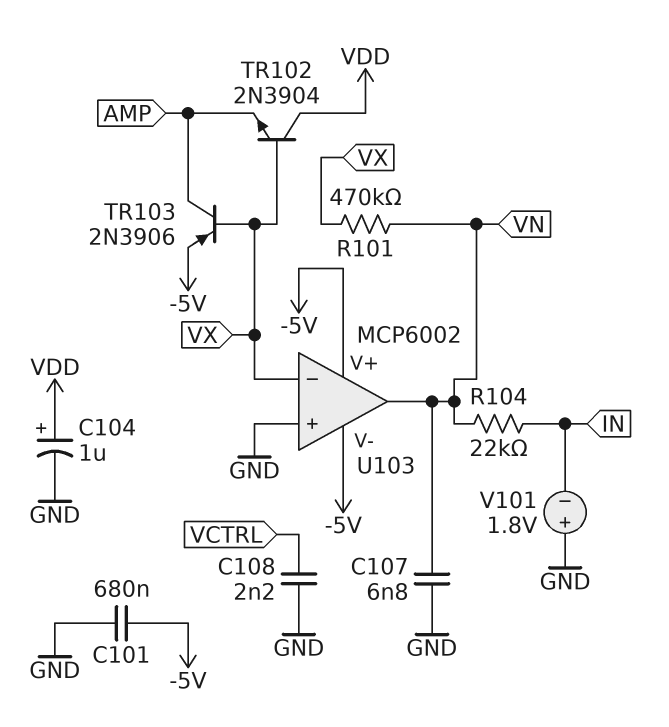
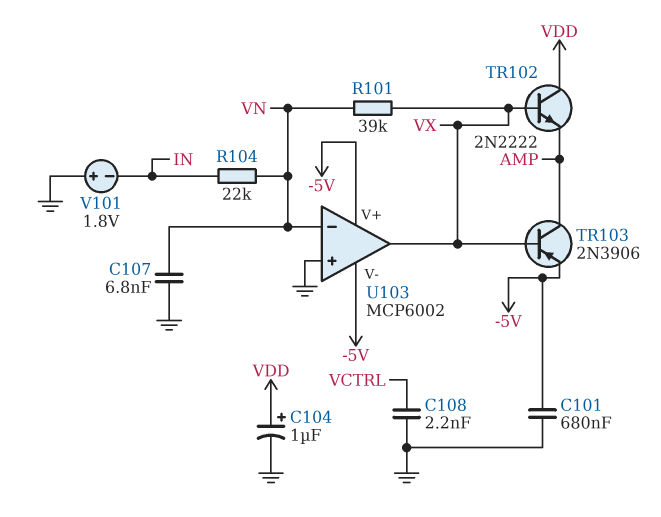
R101: 470k (VN, VX) -> 39k (VN, VX)
TR102: NPN 2N3904 (B VX, C VDD, E AMP) -> NPN 2N2222 (B VX, C VDD, E AMP)
U103 pin in-: VX -> VN
U103 pin out: VN -> VX

